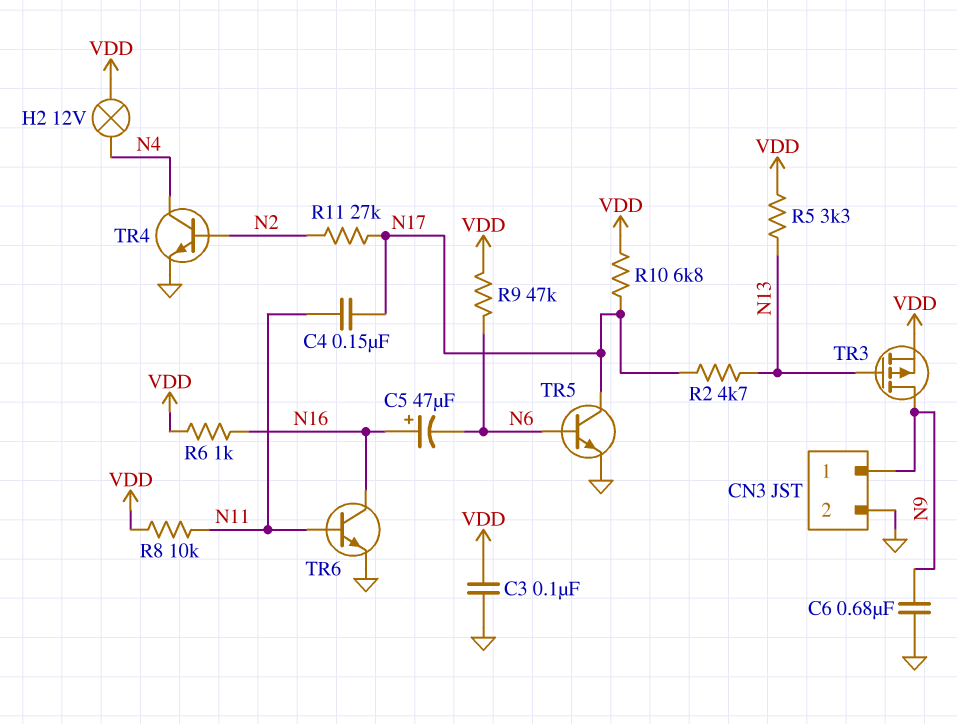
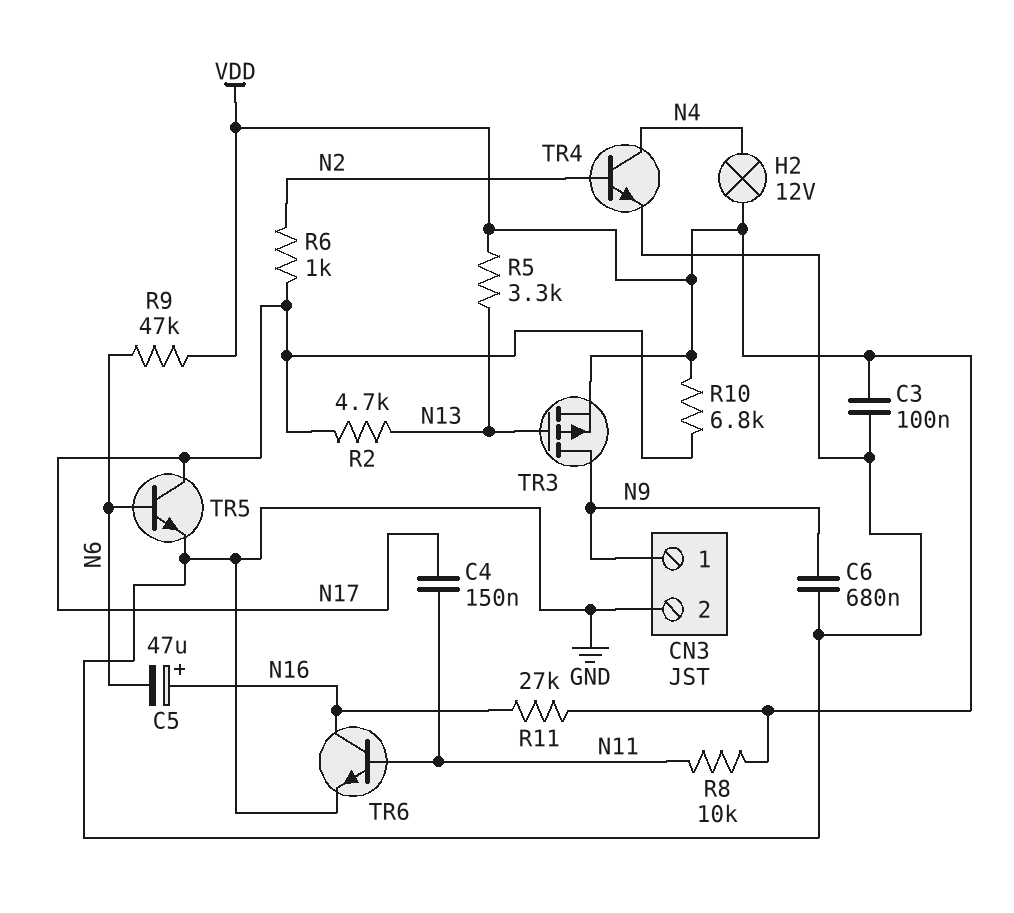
R6: 1k (N16, VDD) -> 1k (N2, N17)
R11: 27k (N2, N17) -> 27k (N16, VDD)

